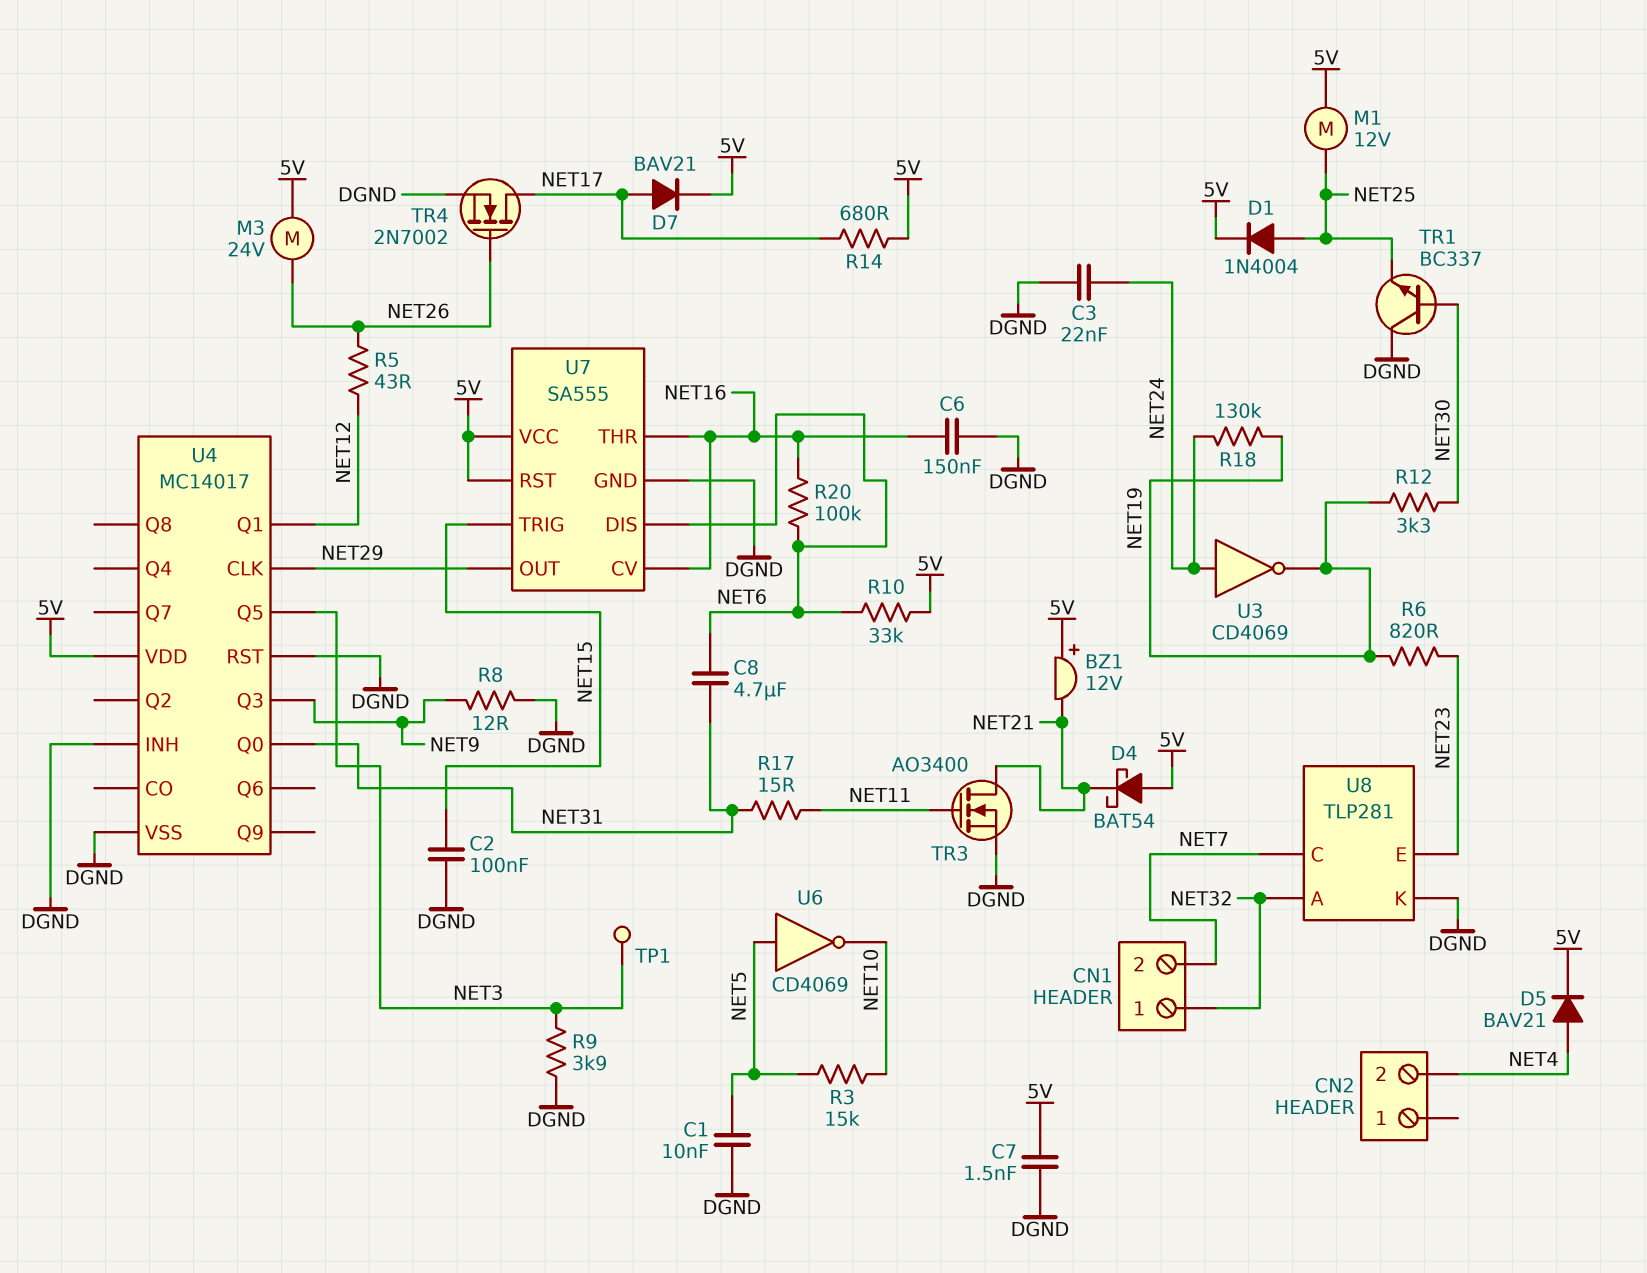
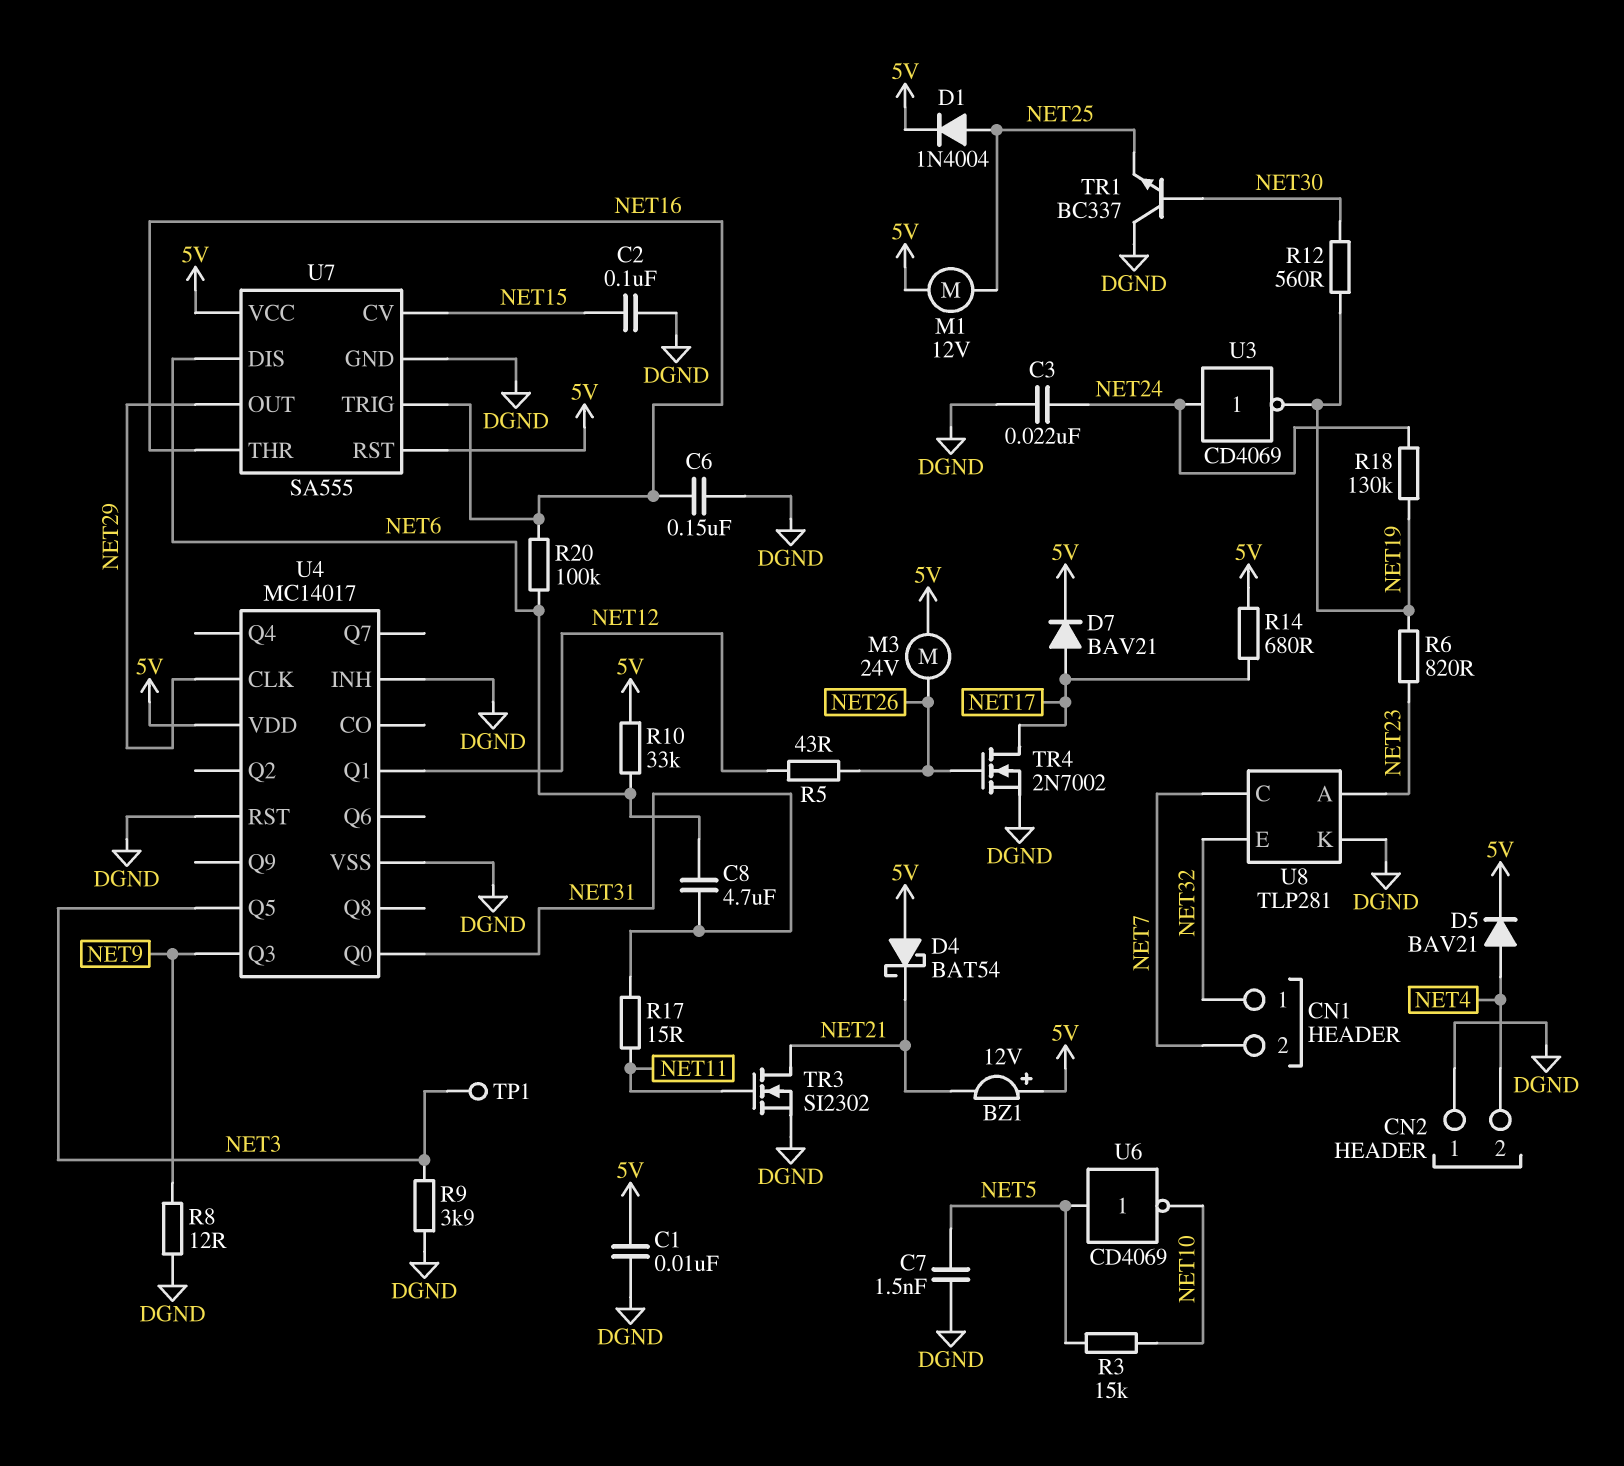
C1: 10nF (DGND, NET5) -> 10nF (5V, DGND)
C7: 1.5nF (5V, DGND) -> 1.5nF (DGND, NET5)
CN2 pin 1: none -> DGND
R12: 3.3k (NET19, NET30) -> 560 (NET19, NET30)
TR3: NMOS AO3400 (G NET11, D NET21, S DGND) -> NMOS SI2302 (G NET11, D NET21, S DGND)
U7 pin CV: NET16 -> NET15
U7 pin TRIG: NET15 -> NET16
U8 pin A: NET32 -> NET23
U8 pin E: NET23 -> NET32

